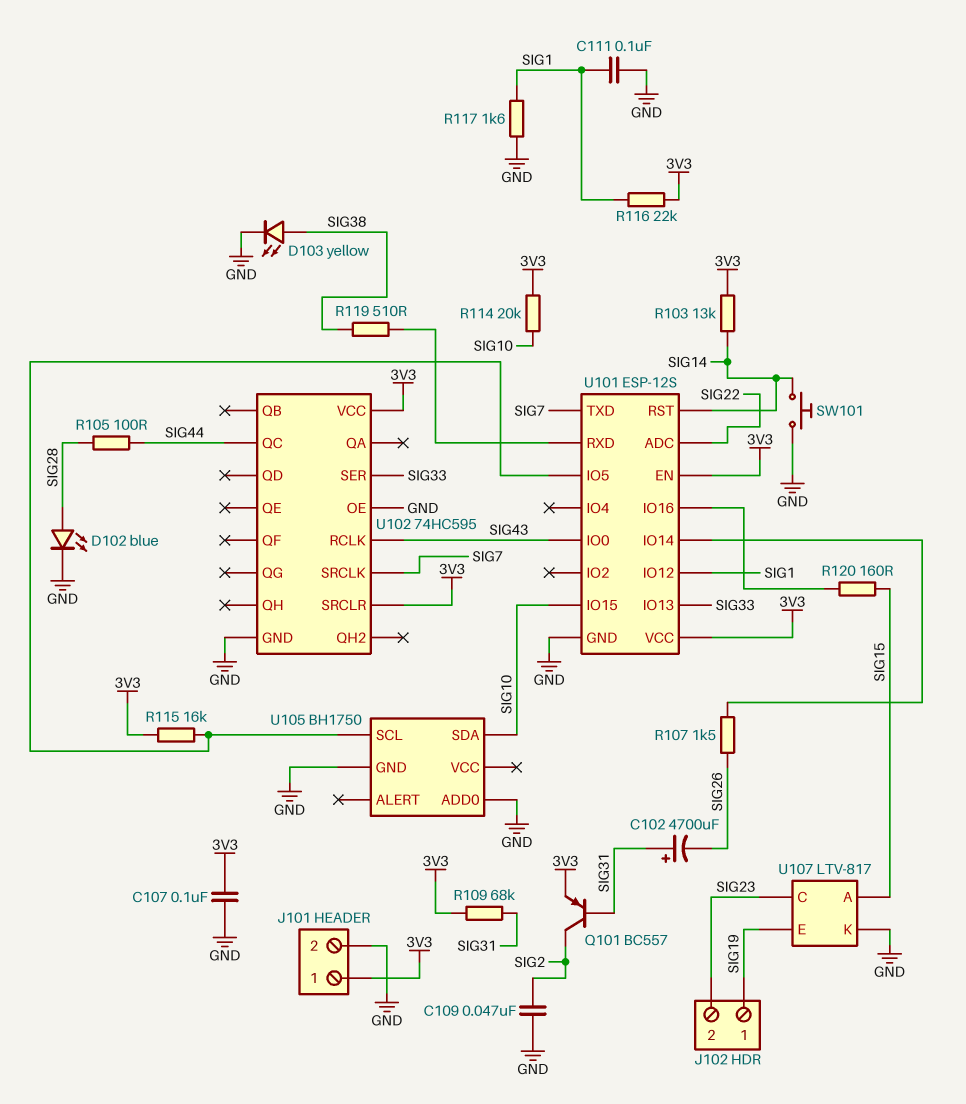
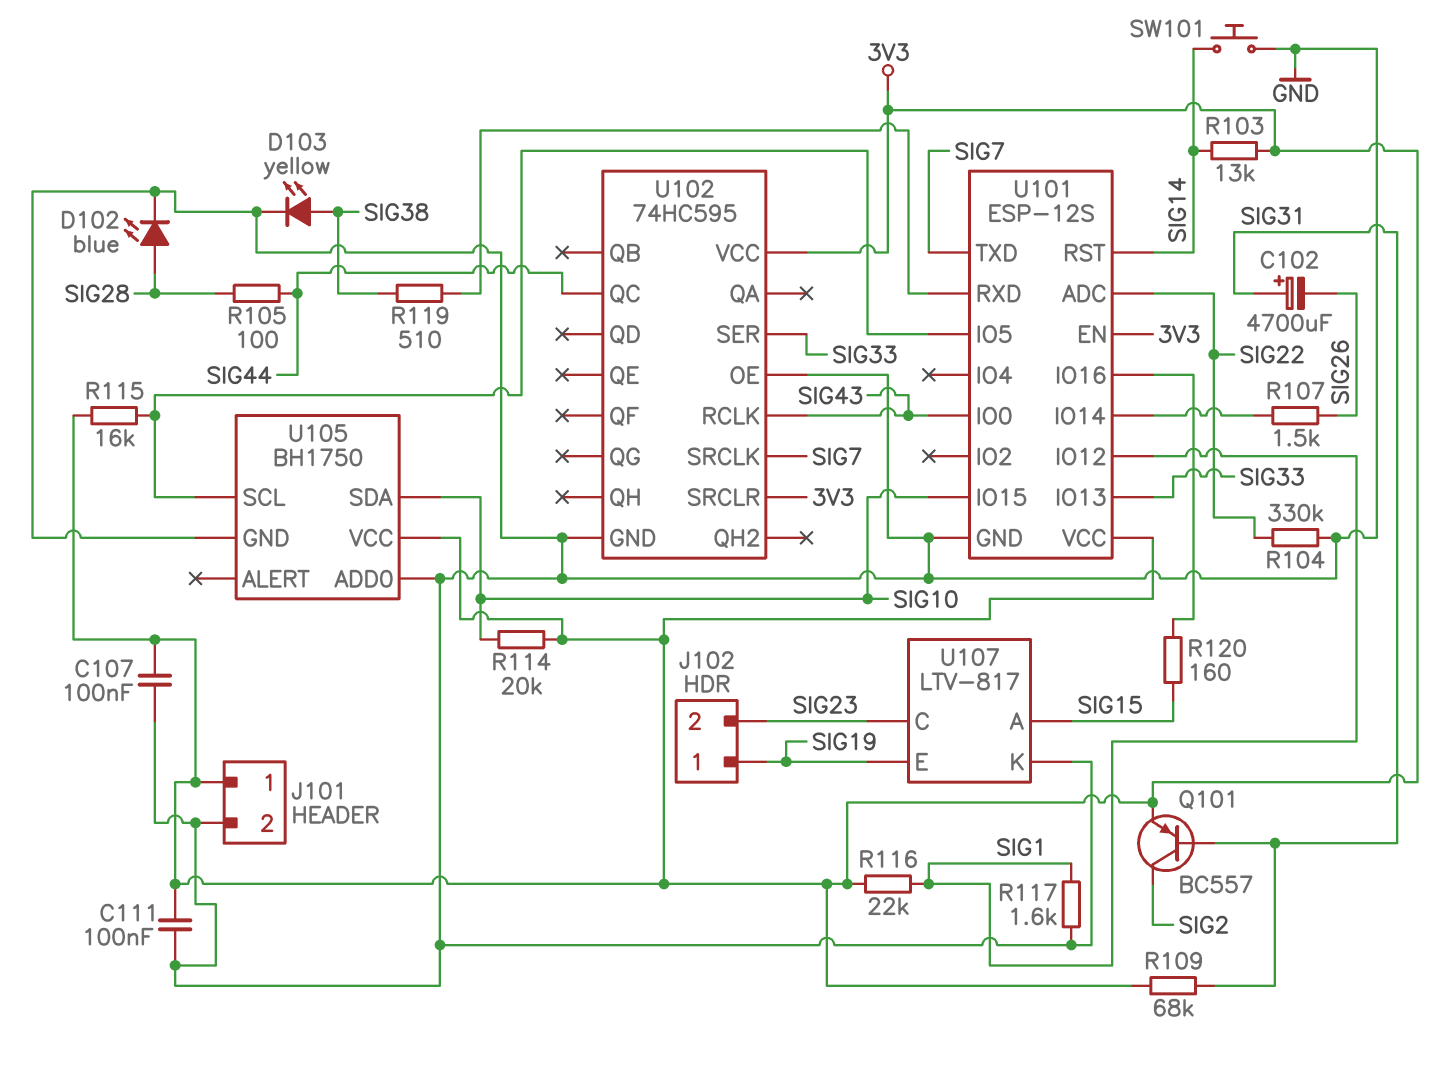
C109: 47nF (GND, SIG2) -> none
C111: 100nF (GND, SIG1) -> 100nF (3V3, GND)
R104: none -> 330k (GND, SIG22)
U105 pin VCC: none -> 3V3

